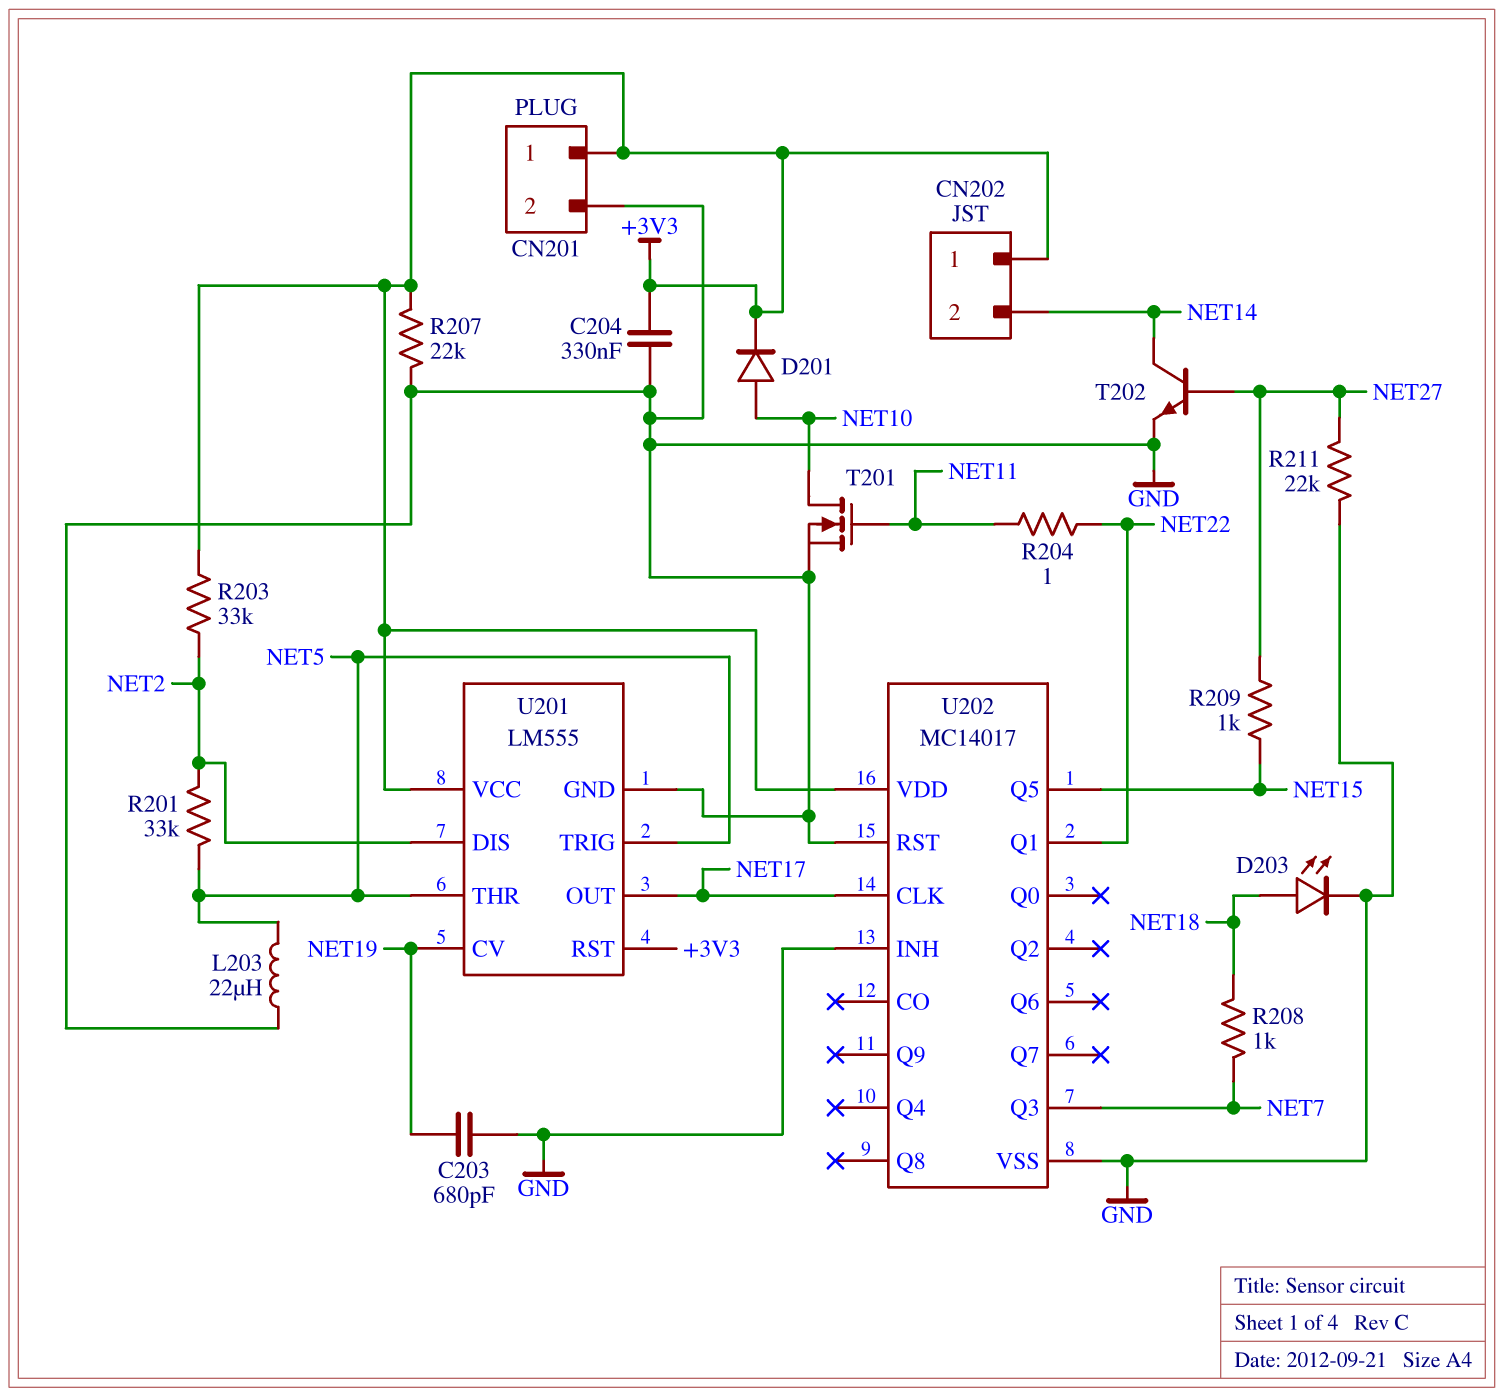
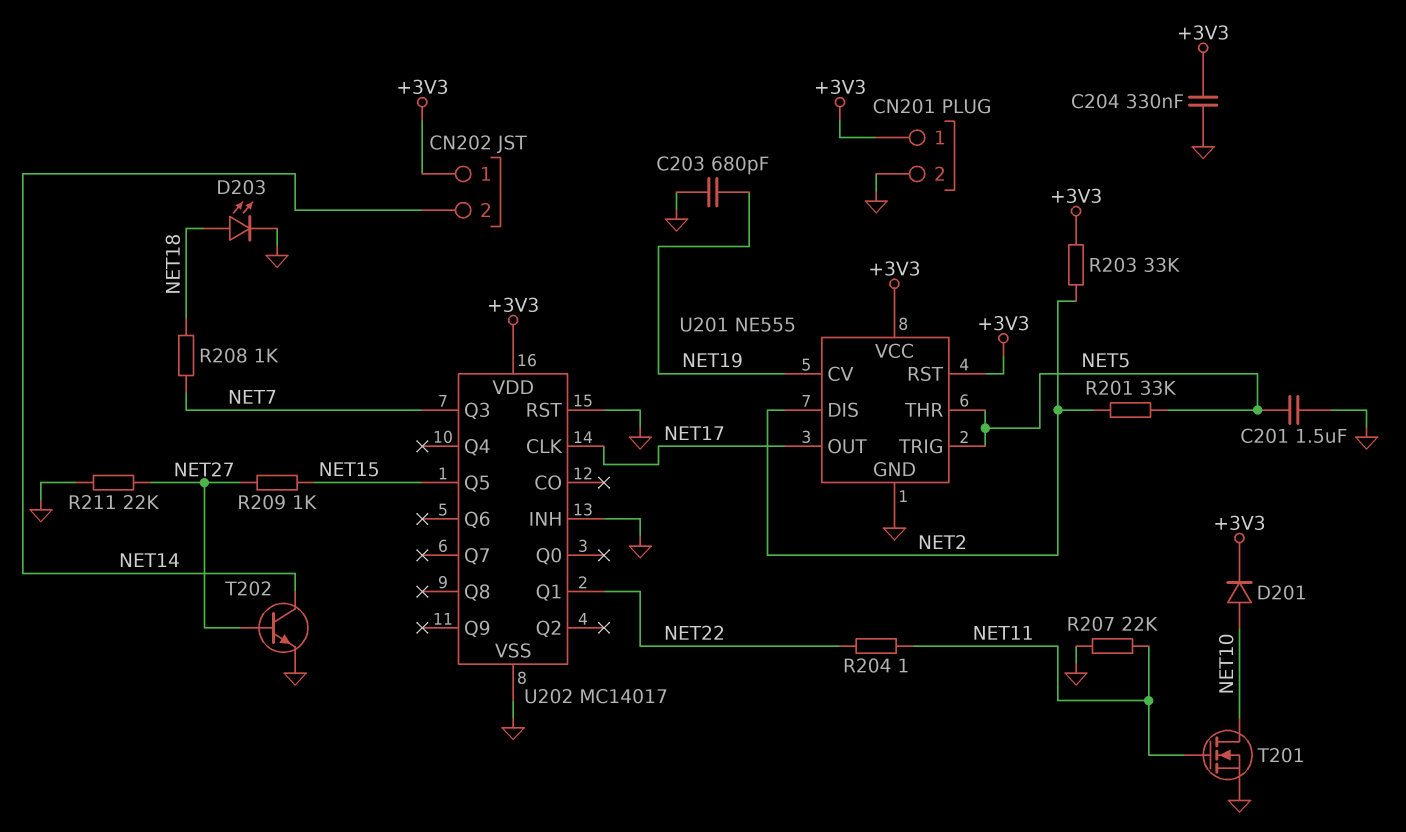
C201: none -> 1.5uF (GND, NET5)
L203: 22uH (GND, NET5) -> none
R207: 22k (+3V3, GND) -> 22k (GND, NET11)
U201: LM555 -> NE555

